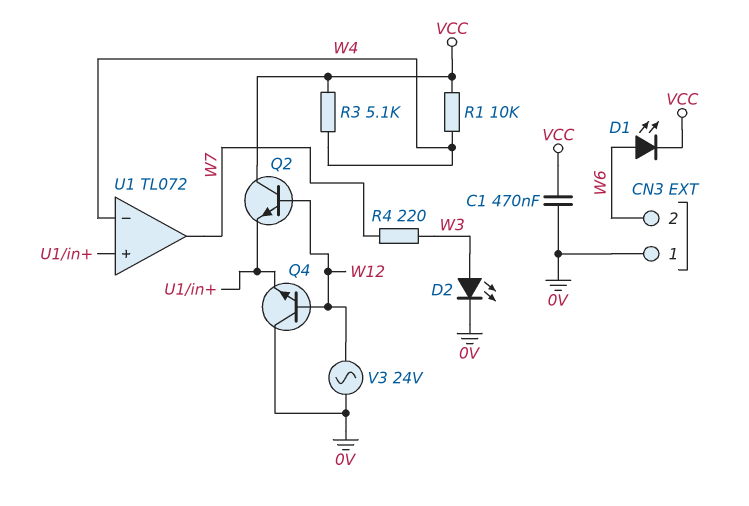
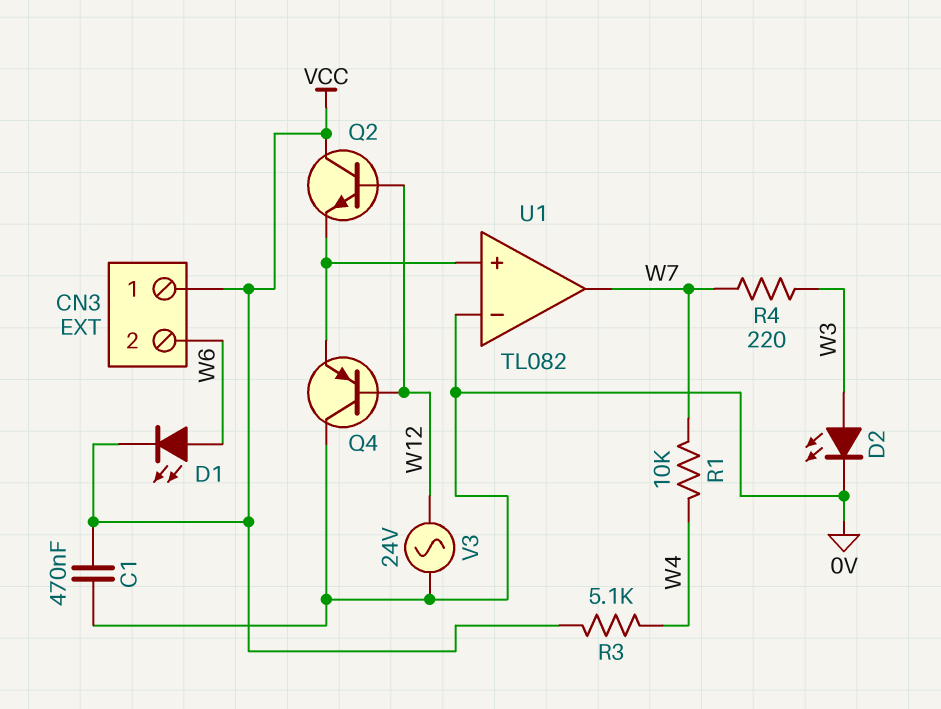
CN3 pin 1: 0V -> VCC
Q4: NPN (B W12, C 0V, E U1/in+) -> PNP (B W12, C 0V, E U1/in+)
R1: 10k (VCC, W4) -> 10k (W4, W7)
U1: TL072 -> TL082
U1 pin in-: W4 -> 0V

